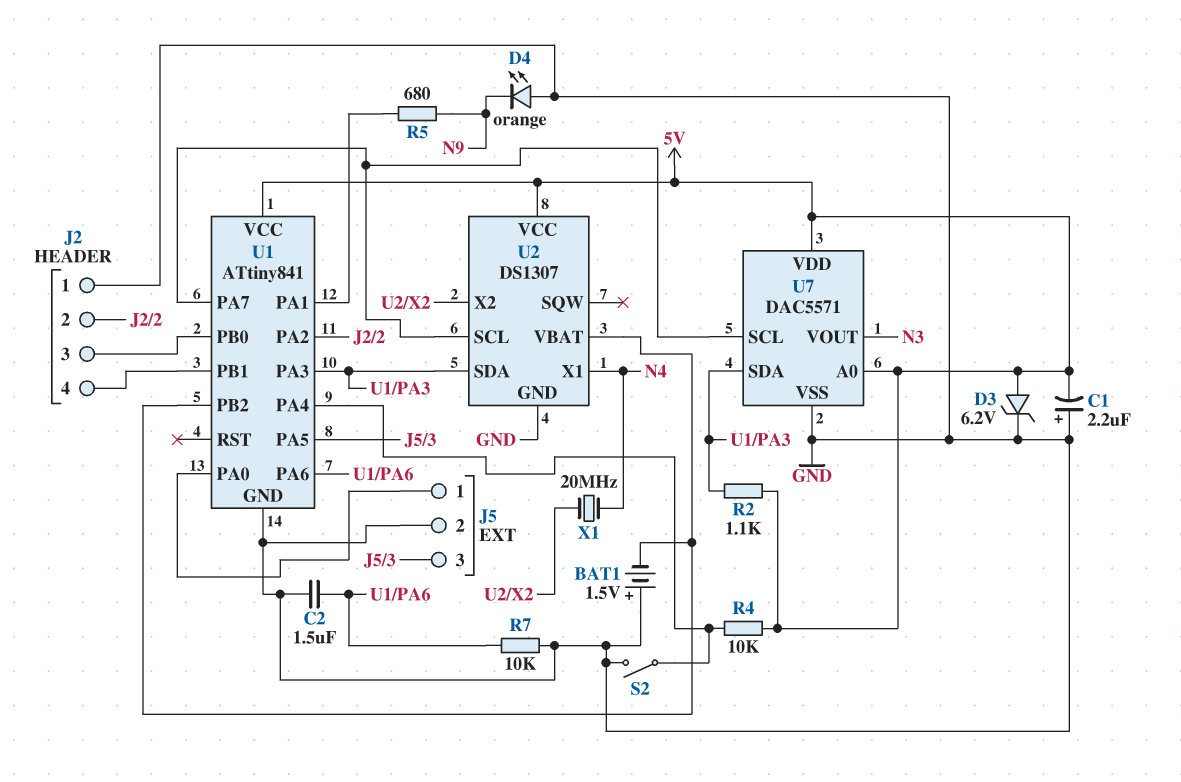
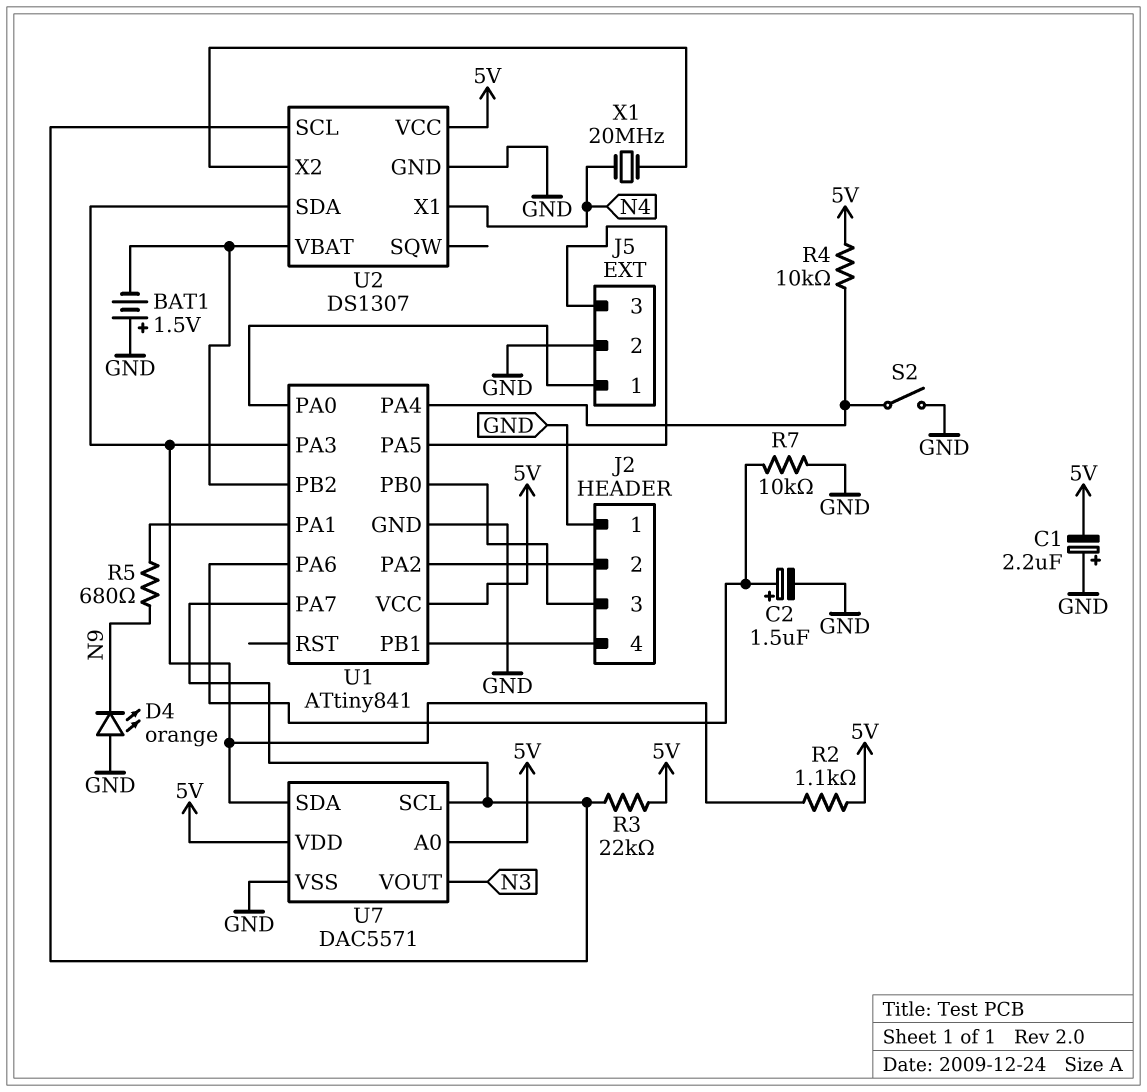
C2: 1.5uF (GND, U1/PA6) -> 1.5uF (plus U1/PA6, minus GND)
D3: zener 6.2V (A 5V, K GND) -> none
R3: none -> 22k (5V, U1/PA7)

